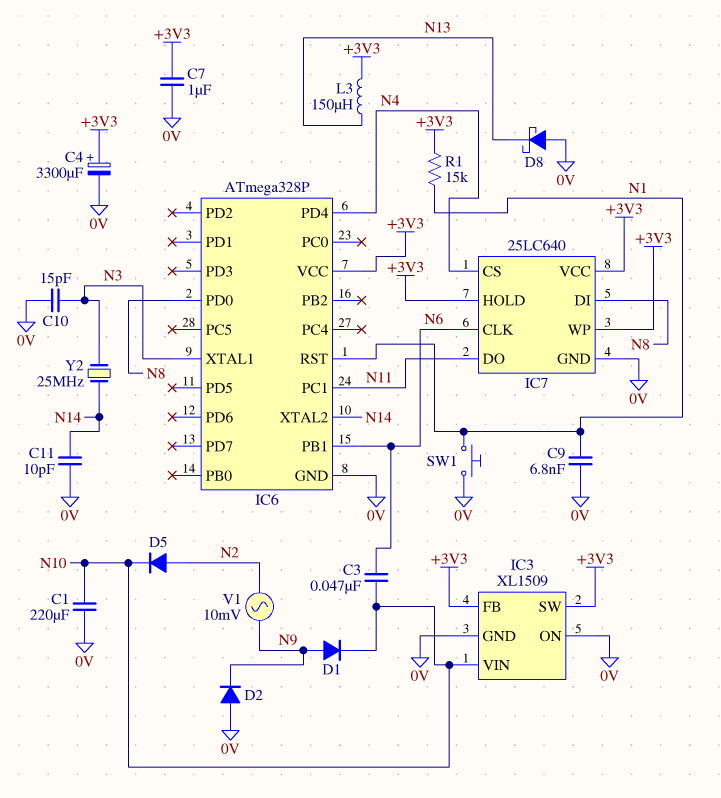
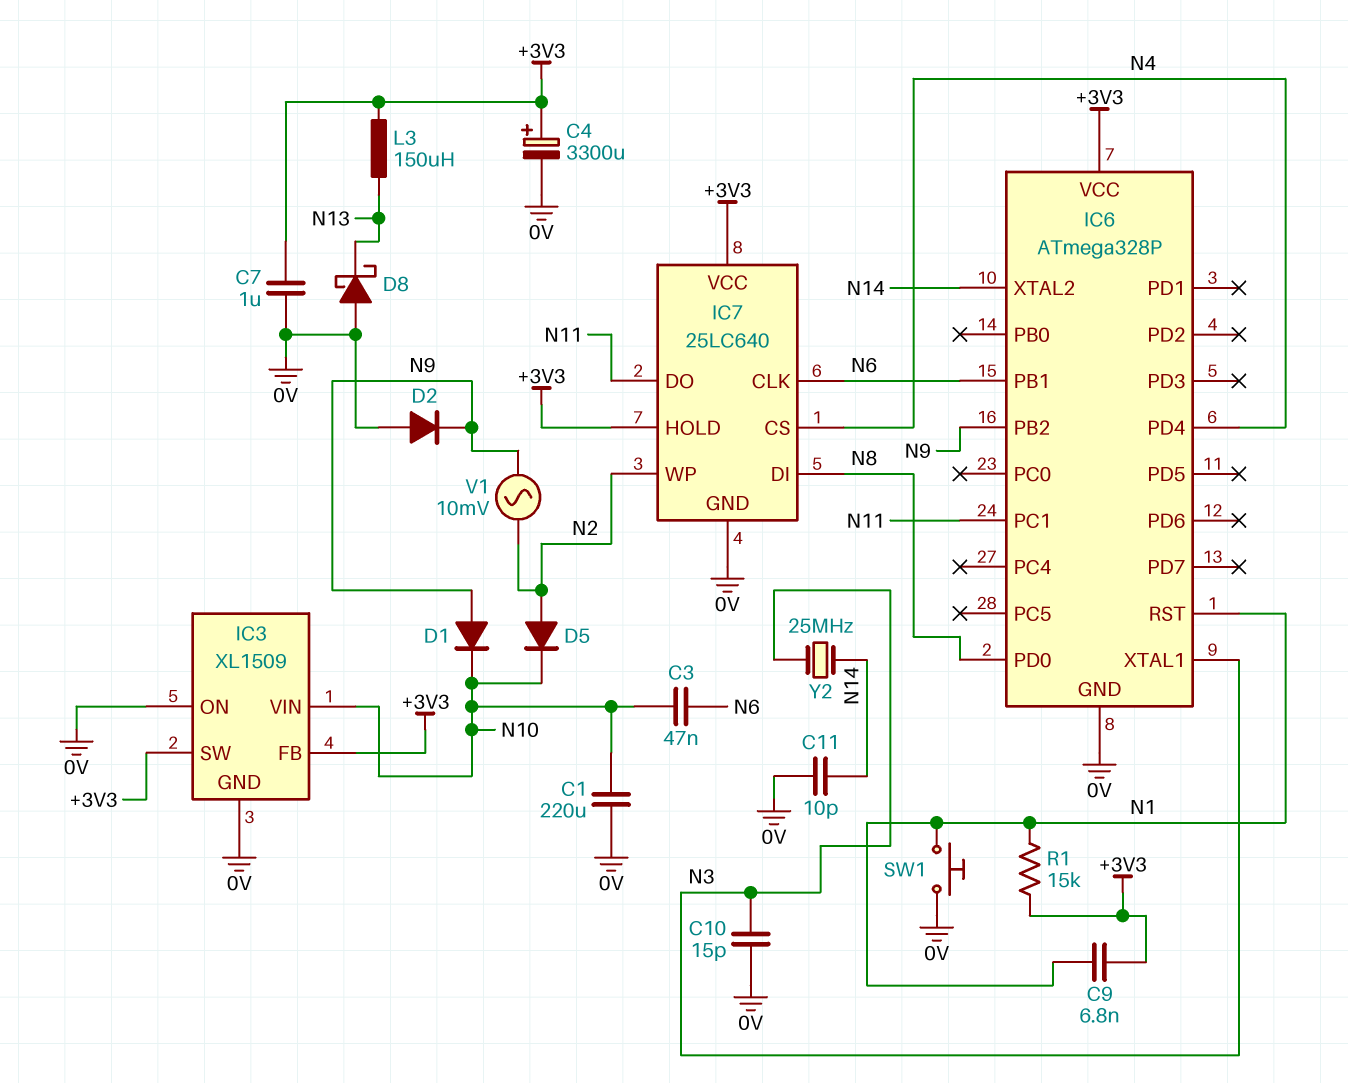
C9: 6.8nF (0V, N1) -> 6.8nF (+3V3, N1)
IC6 pin PB2: none -> N9
IC7 pin WP: +3V3 -> N2

